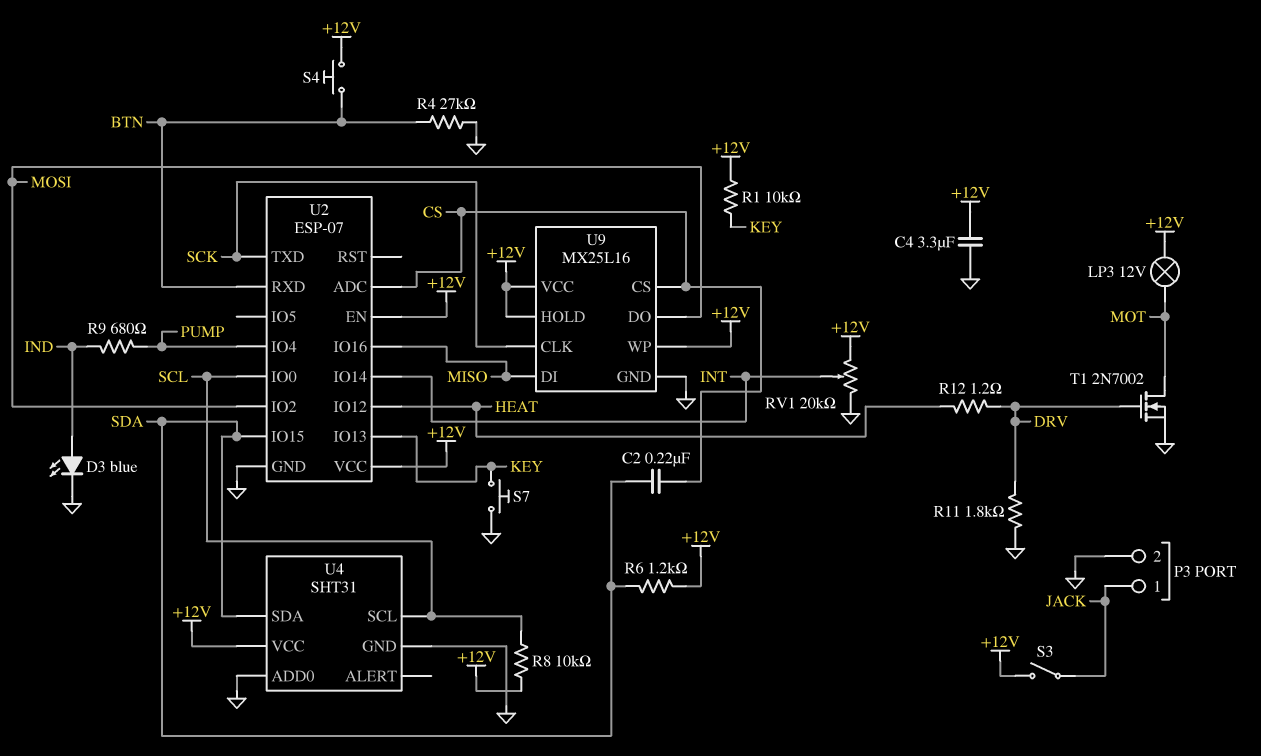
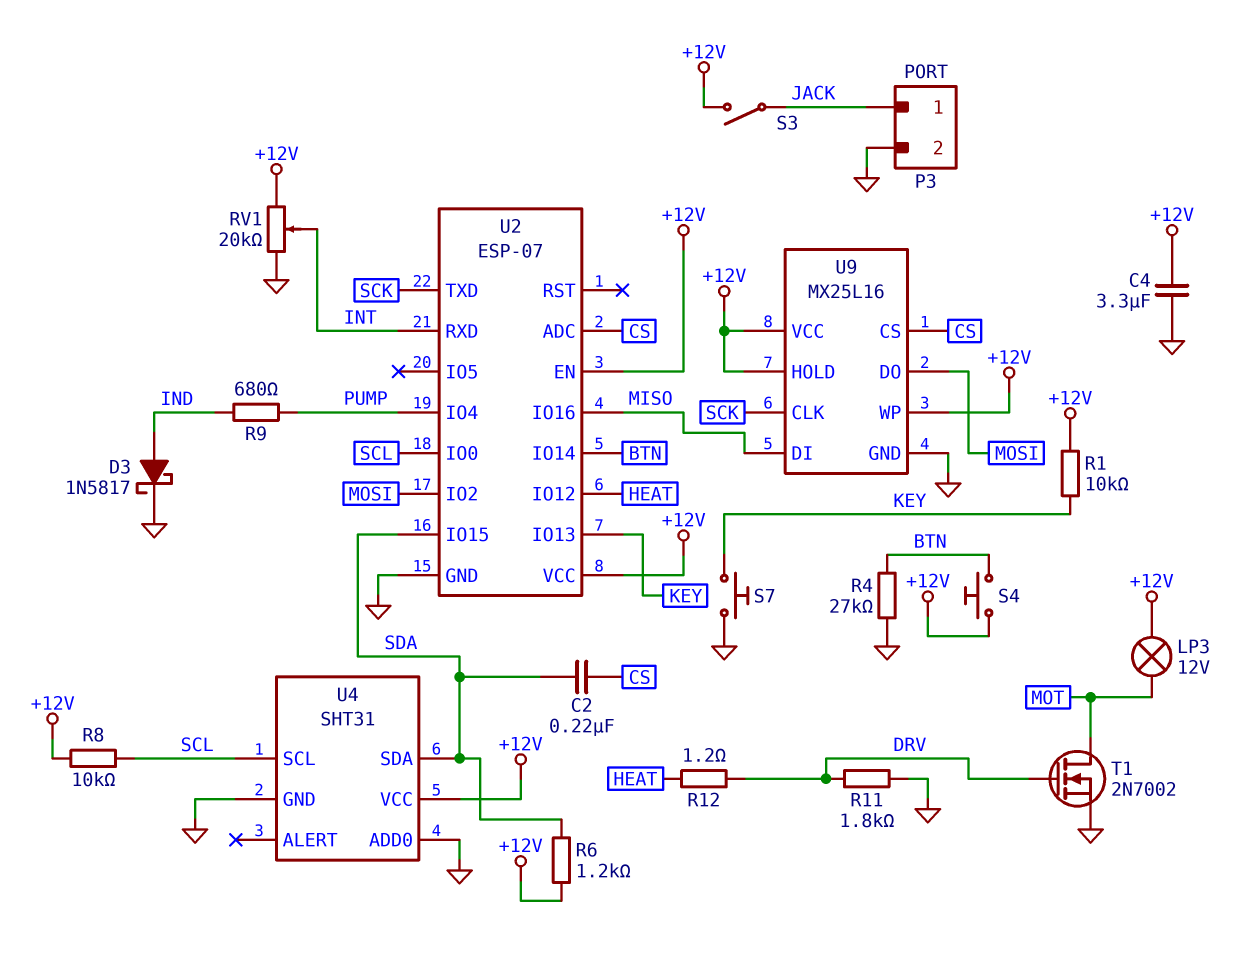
D3: LED blue (A IND, K GND) -> schottky 1N5817 (A IND, K GND)
U2 pin IO14: INT -> BTN
U2 pin RXD: BTN -> INT

